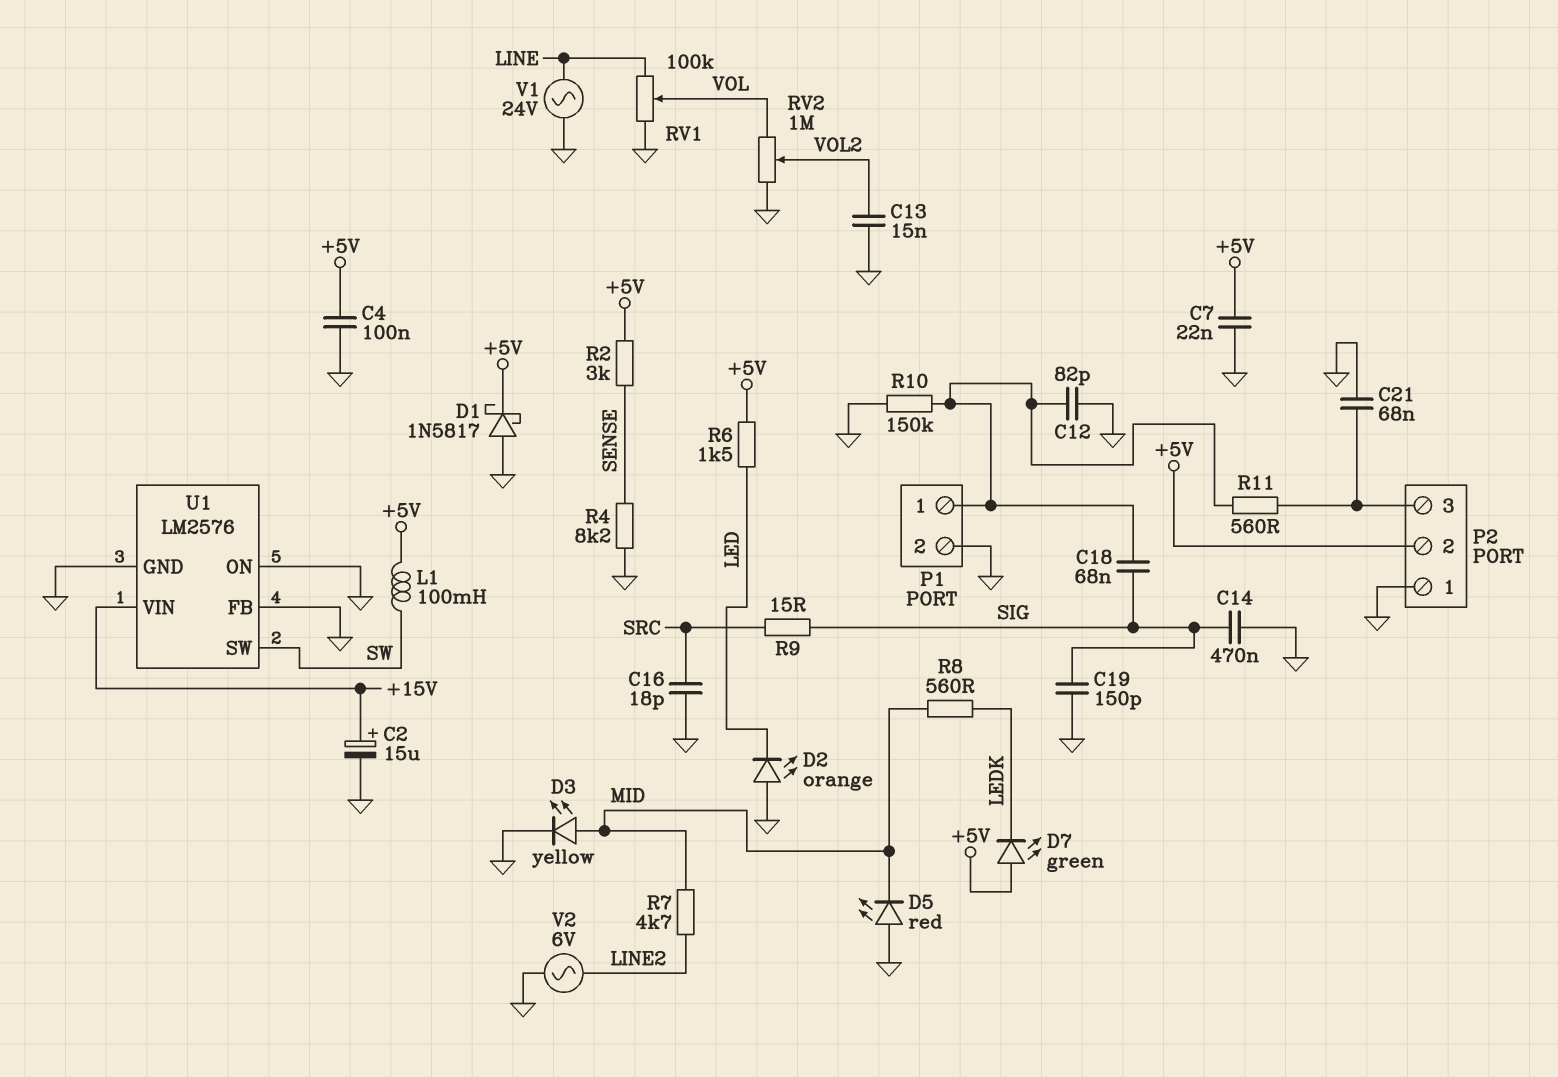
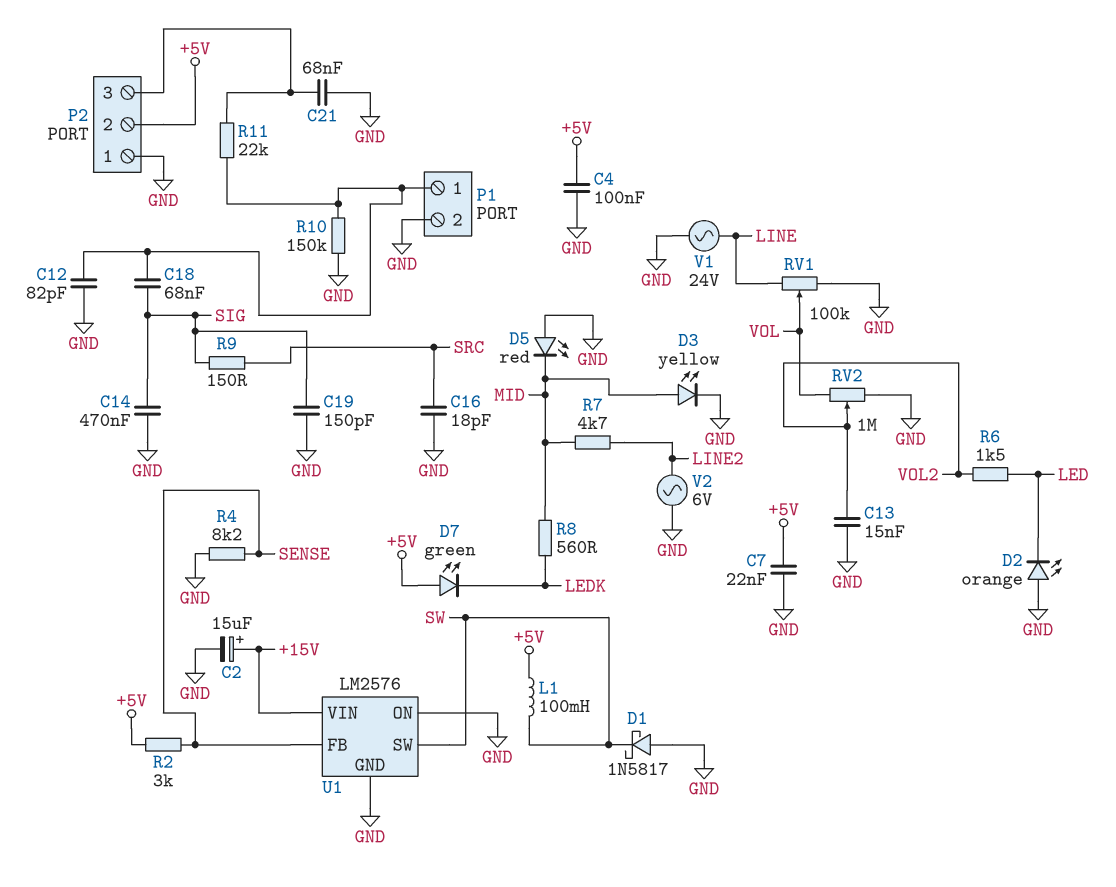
D1: schottky 1N5817 (A GND, K +5V) -> schottky 1N5817 (A GND, K SW)
R6: 1.5k (+5V, LED) -> 1.5k (LED, VOL2)
R9: 15 (SIG, SRC) -> 150 (SIG, SRC)
R11: 560 (P1/1, P2/3) -> 22k (P1/1, P2/3)
U1 pin FB: GND -> SENSE

